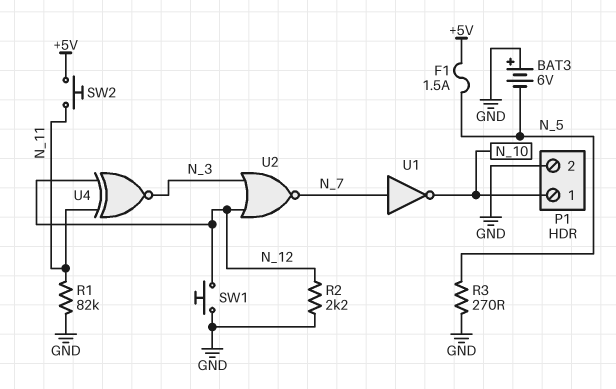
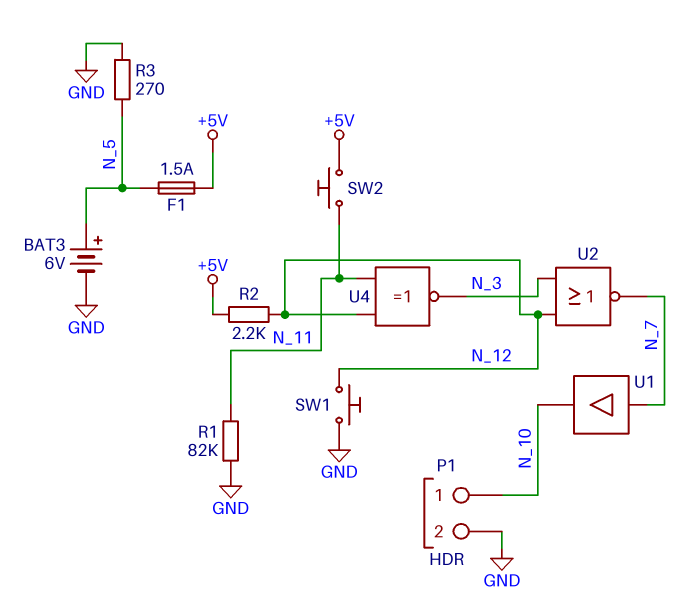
BAT3: 6V (plus GND, minus N_5) -> 6V (plus N_5, minus GND)
R2: 2.2k (GND, N_12) -> 2.2k (+5V, N_12)
U1: NOT (in N_7, out N_10) -> buffer (in N_7, out N_10)

